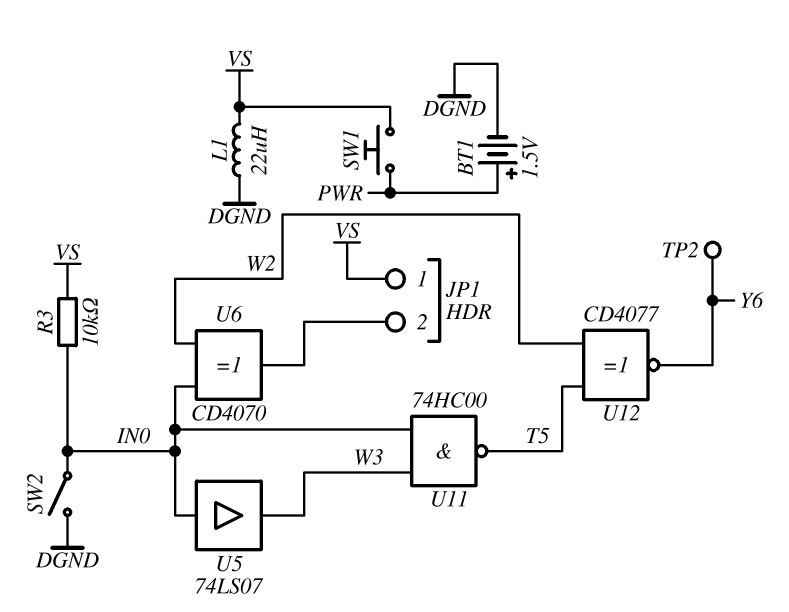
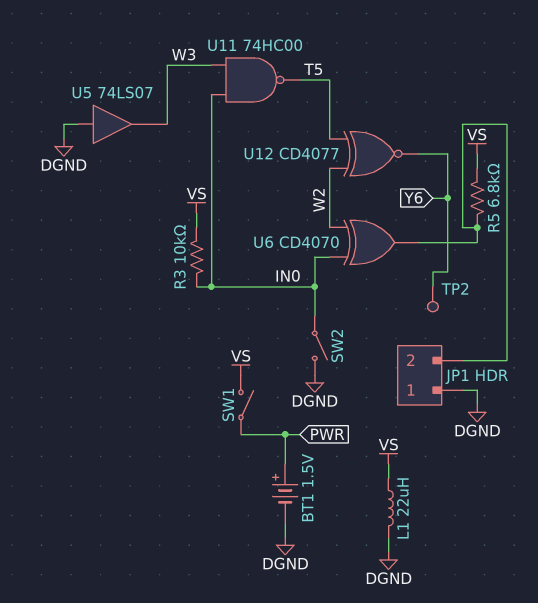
JP1 pin 1: VS -> DGND
R5: none -> 6.8k (JP1/2, VS)
SW1: button (PWR, VS) -> switch (PWR, VS)
U5: buffer 74LS07 (in IN0, out W3) -> buffer 74LS07 (in DGND, out W3)

